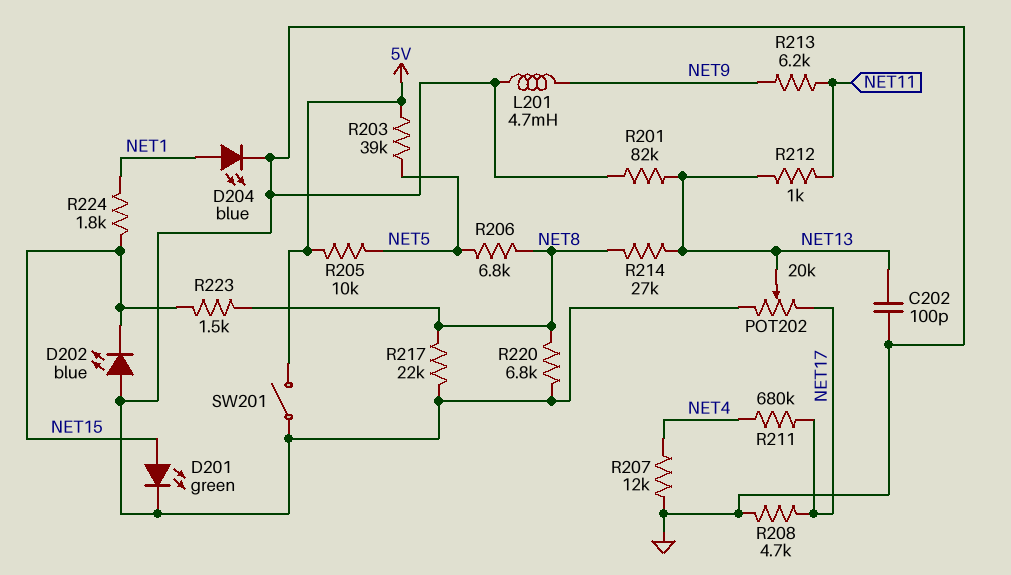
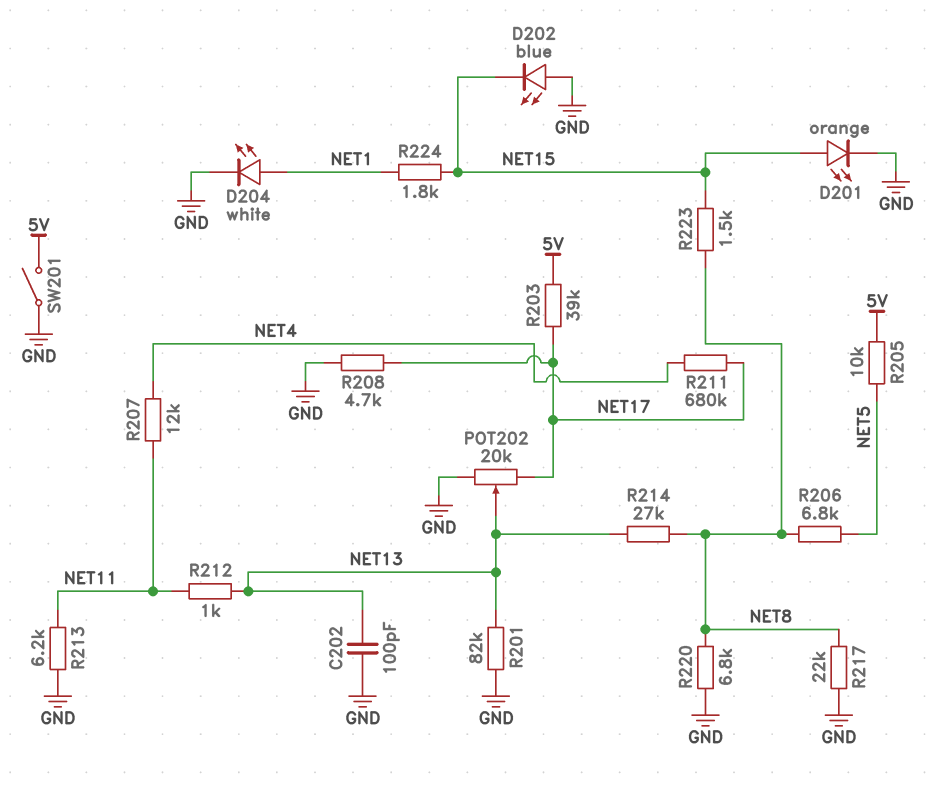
D201: LED green (A NET15, K GND) -> LED orange (A NET15, K GND)
D204: LED blue (A NET1, K GND) -> LED white (A NET1, K GND)
L201: 4.7mH (GND, NET9) -> none
R203: 39k (5V, NET5) -> 39k (5V, NET17)
R207: 12k (GND, NET4) -> 12k (NET4, NET11)
R213: 6.2k (NET9, NET11) -> 6.2k (GND, NET11)

